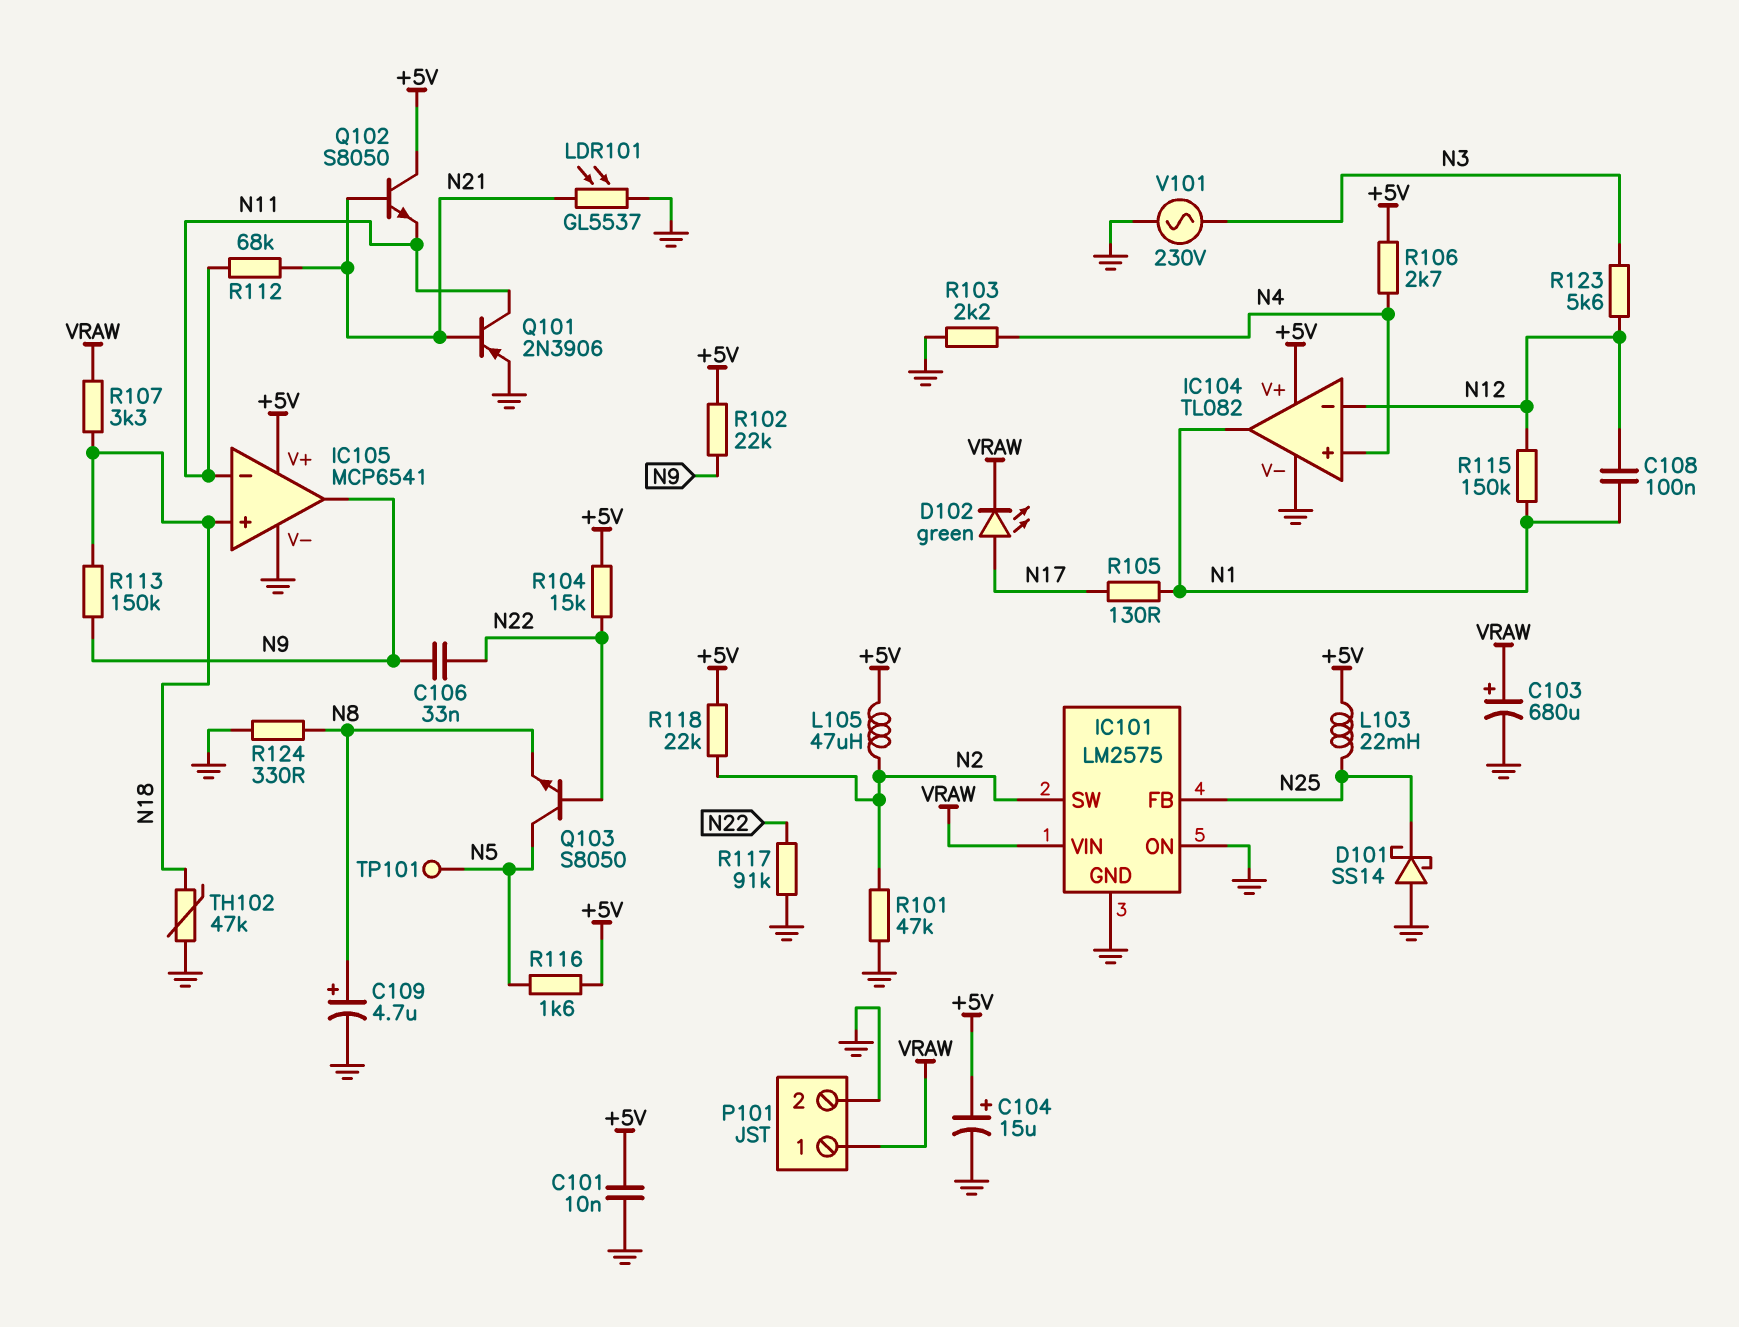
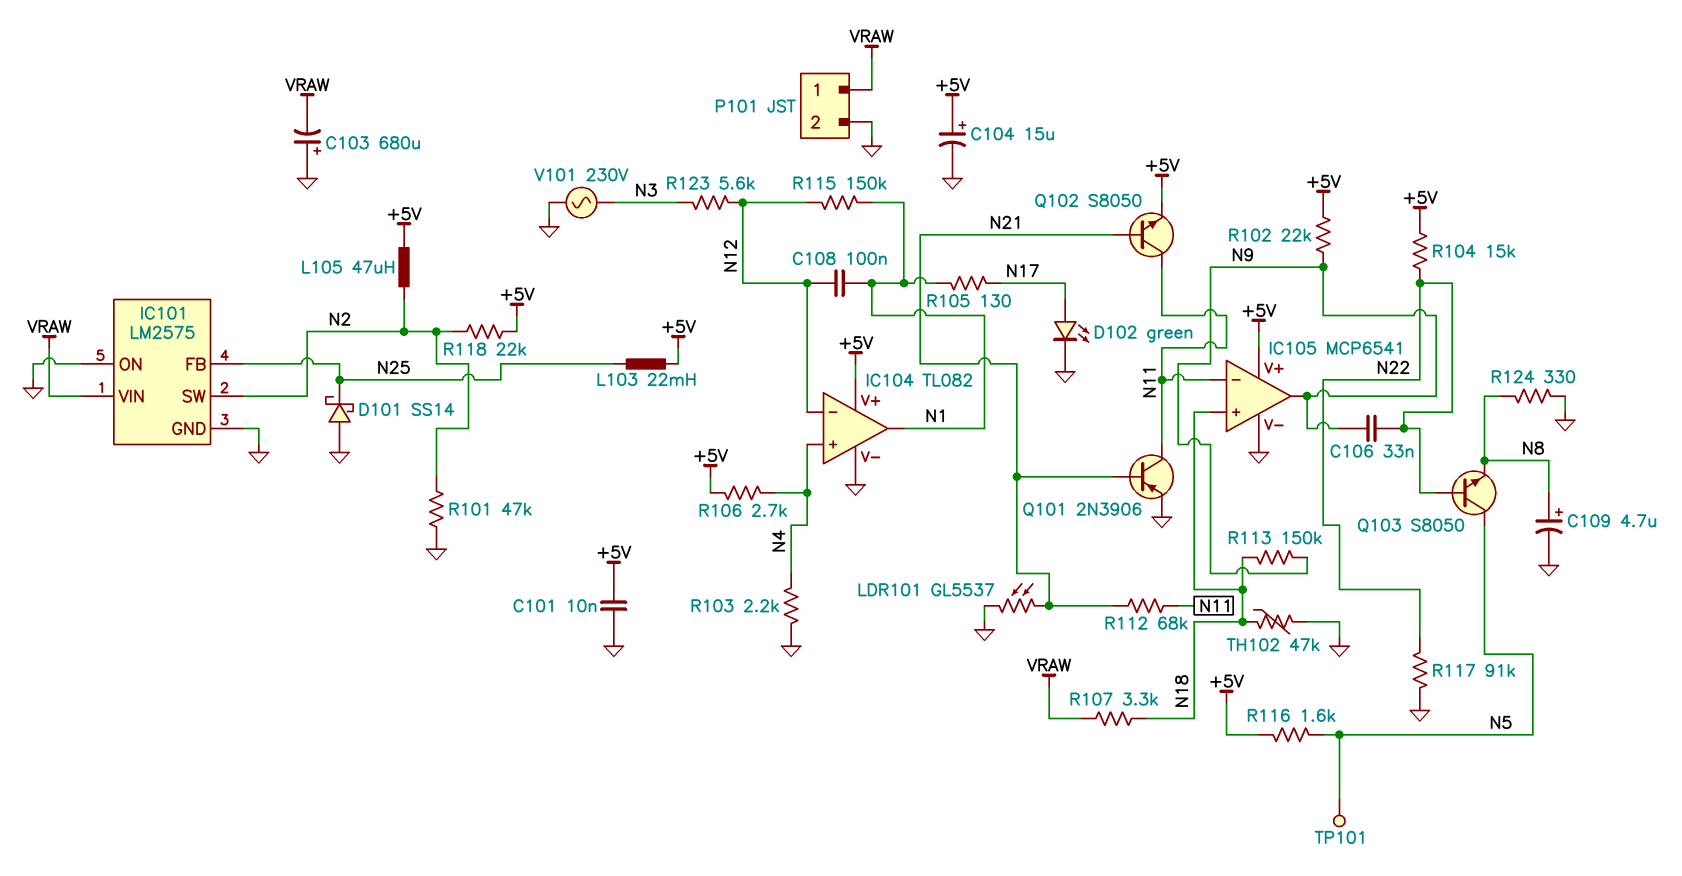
C103: 680uF (plus VRAW, minus GND) -> 680uF (plus GND, minus VRAW)
D102: LED green (A N17, K VRAW) -> LED green (A N17, K GND)
Q102: NPN S8050 (B N21, C +5V, E N11) -> NPN S8050 (B N21, C N11, E +5V)

